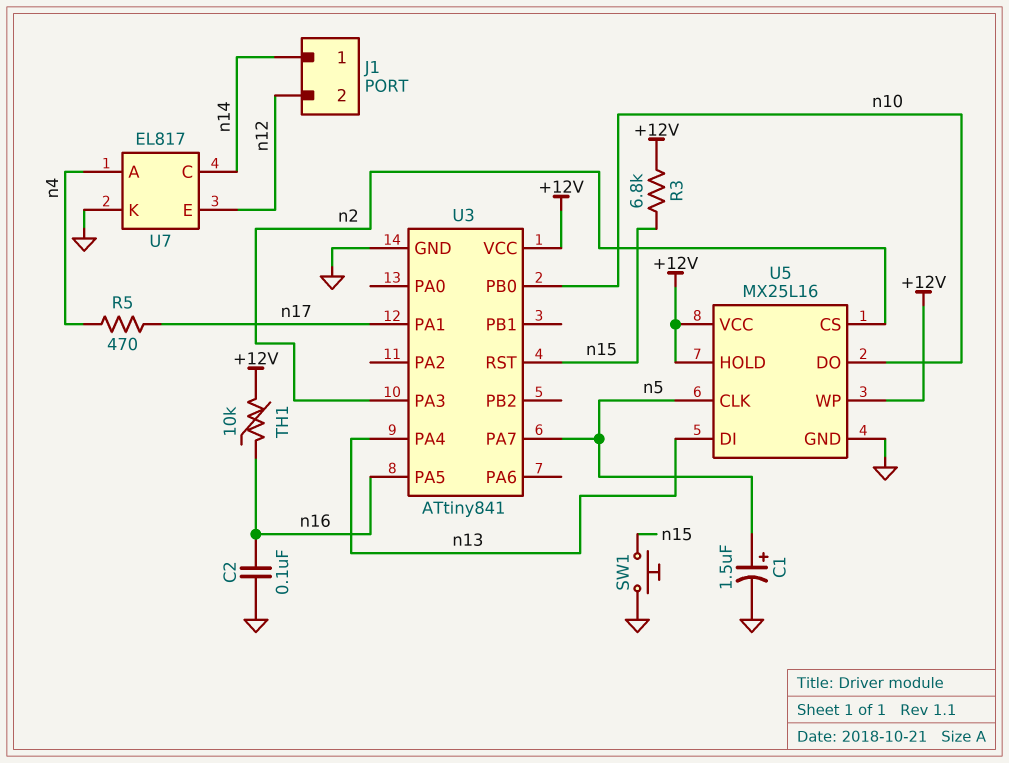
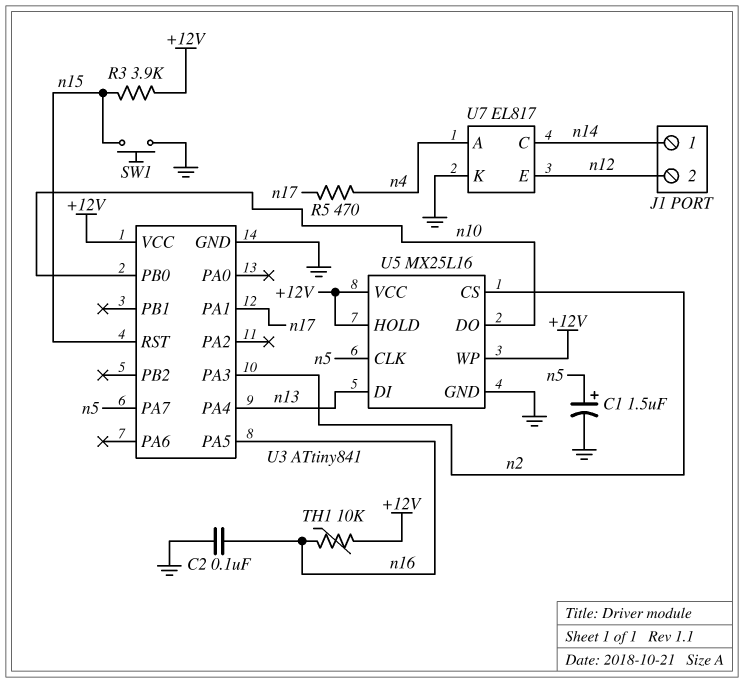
R3: 6.8k (+12V, n15) -> 3.9k (+12V, n15)

